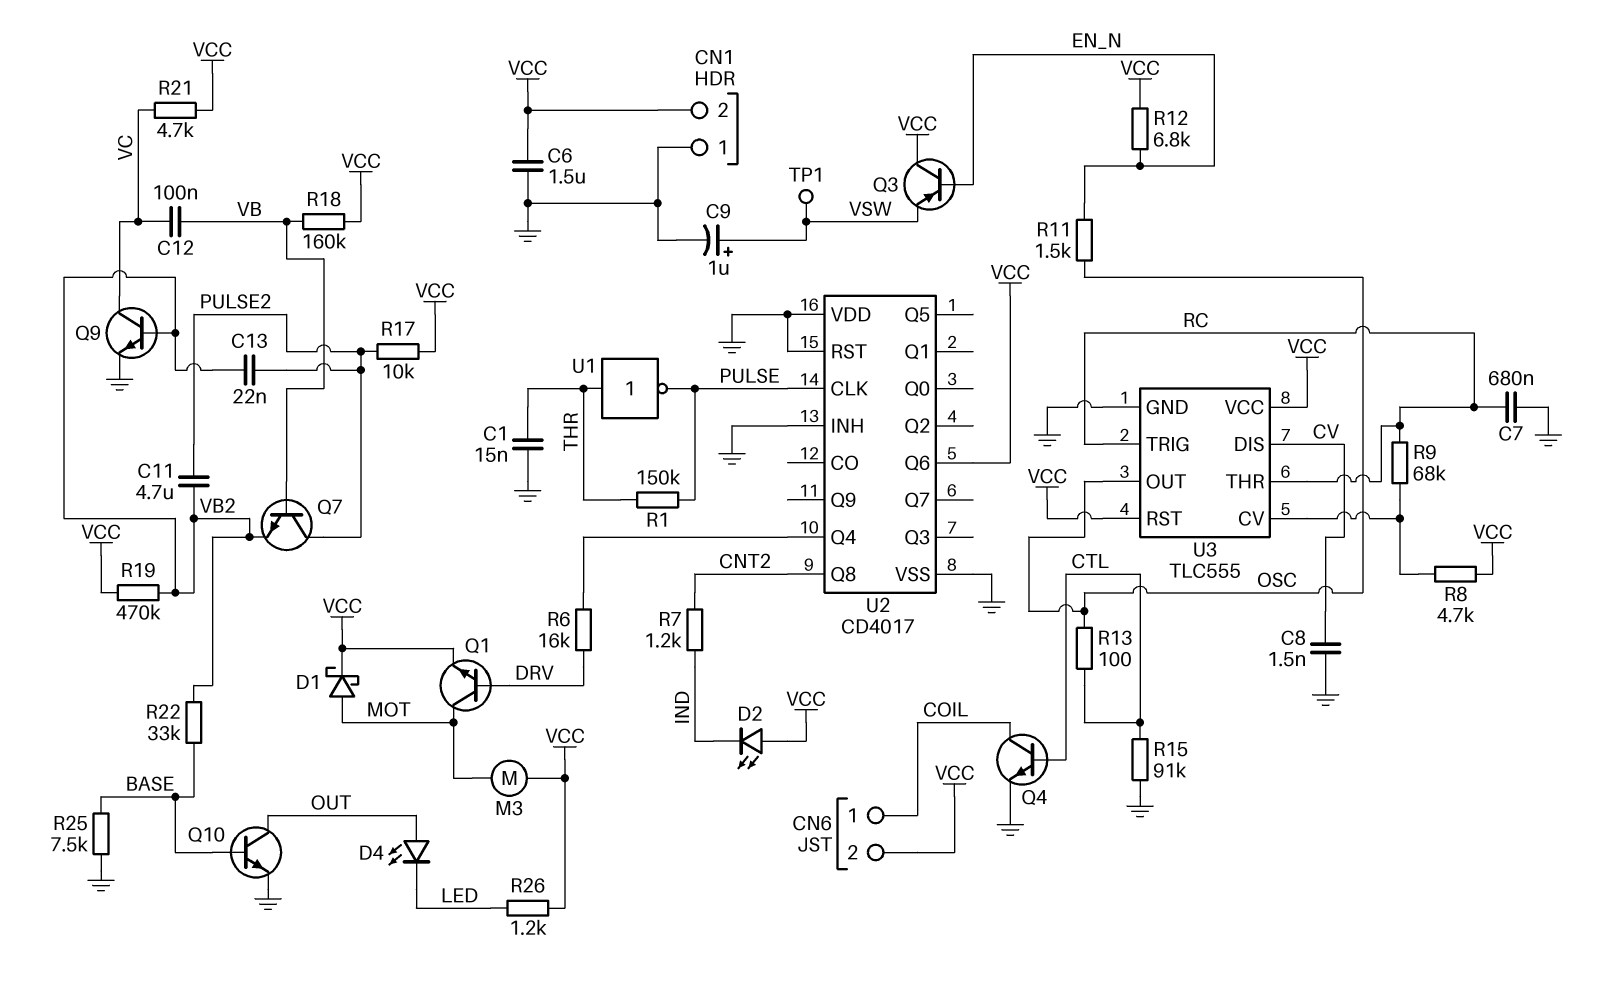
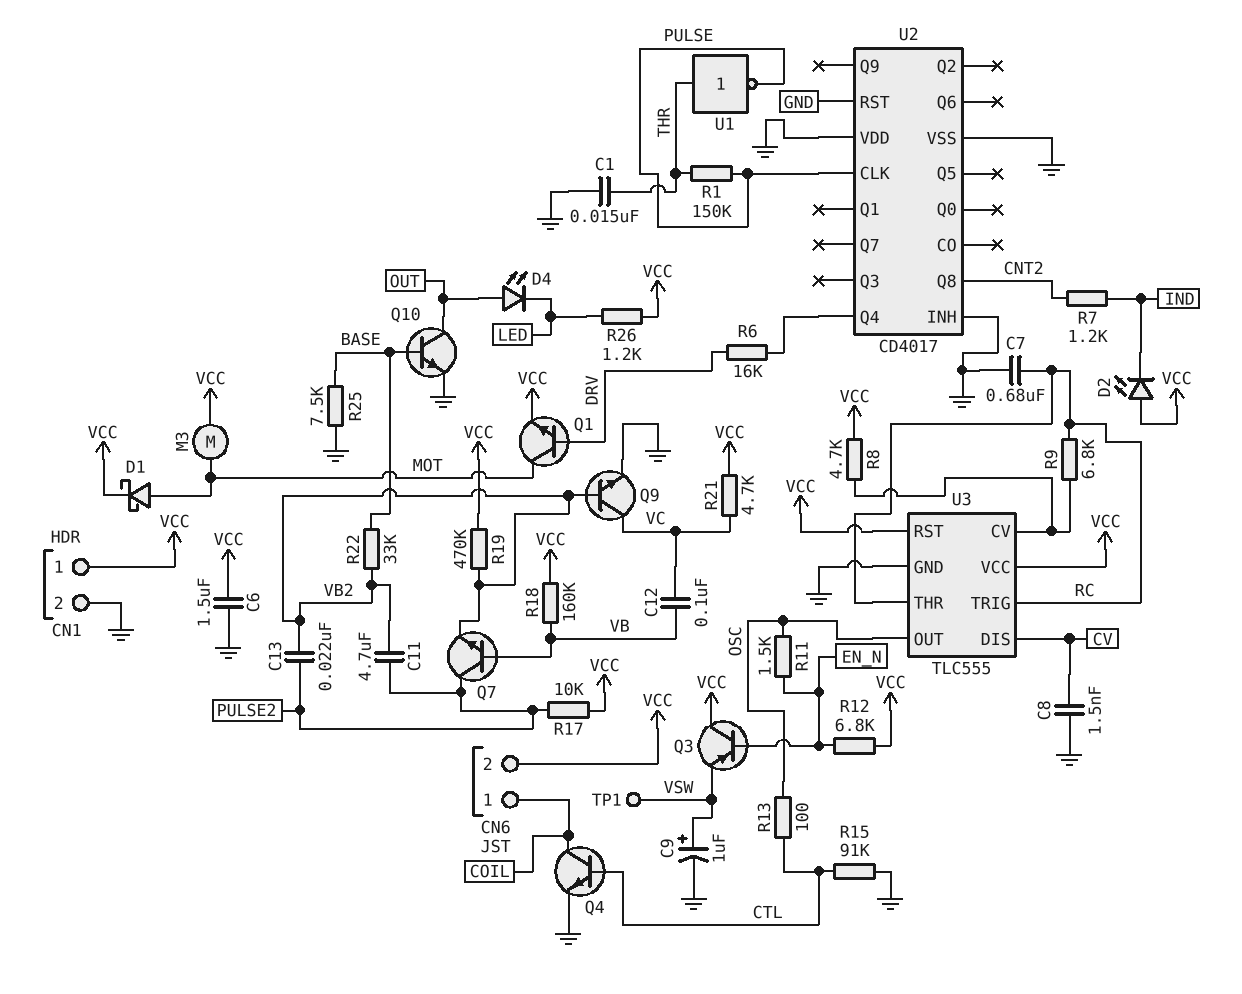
CN1 pin 1: GND -> VCC
CN1 pin 2: VCC -> GND
R9: 68k (RC, U3/CV) -> 6.8k (RC, U3/CV)
U2 pin Q6: VCC -> none

